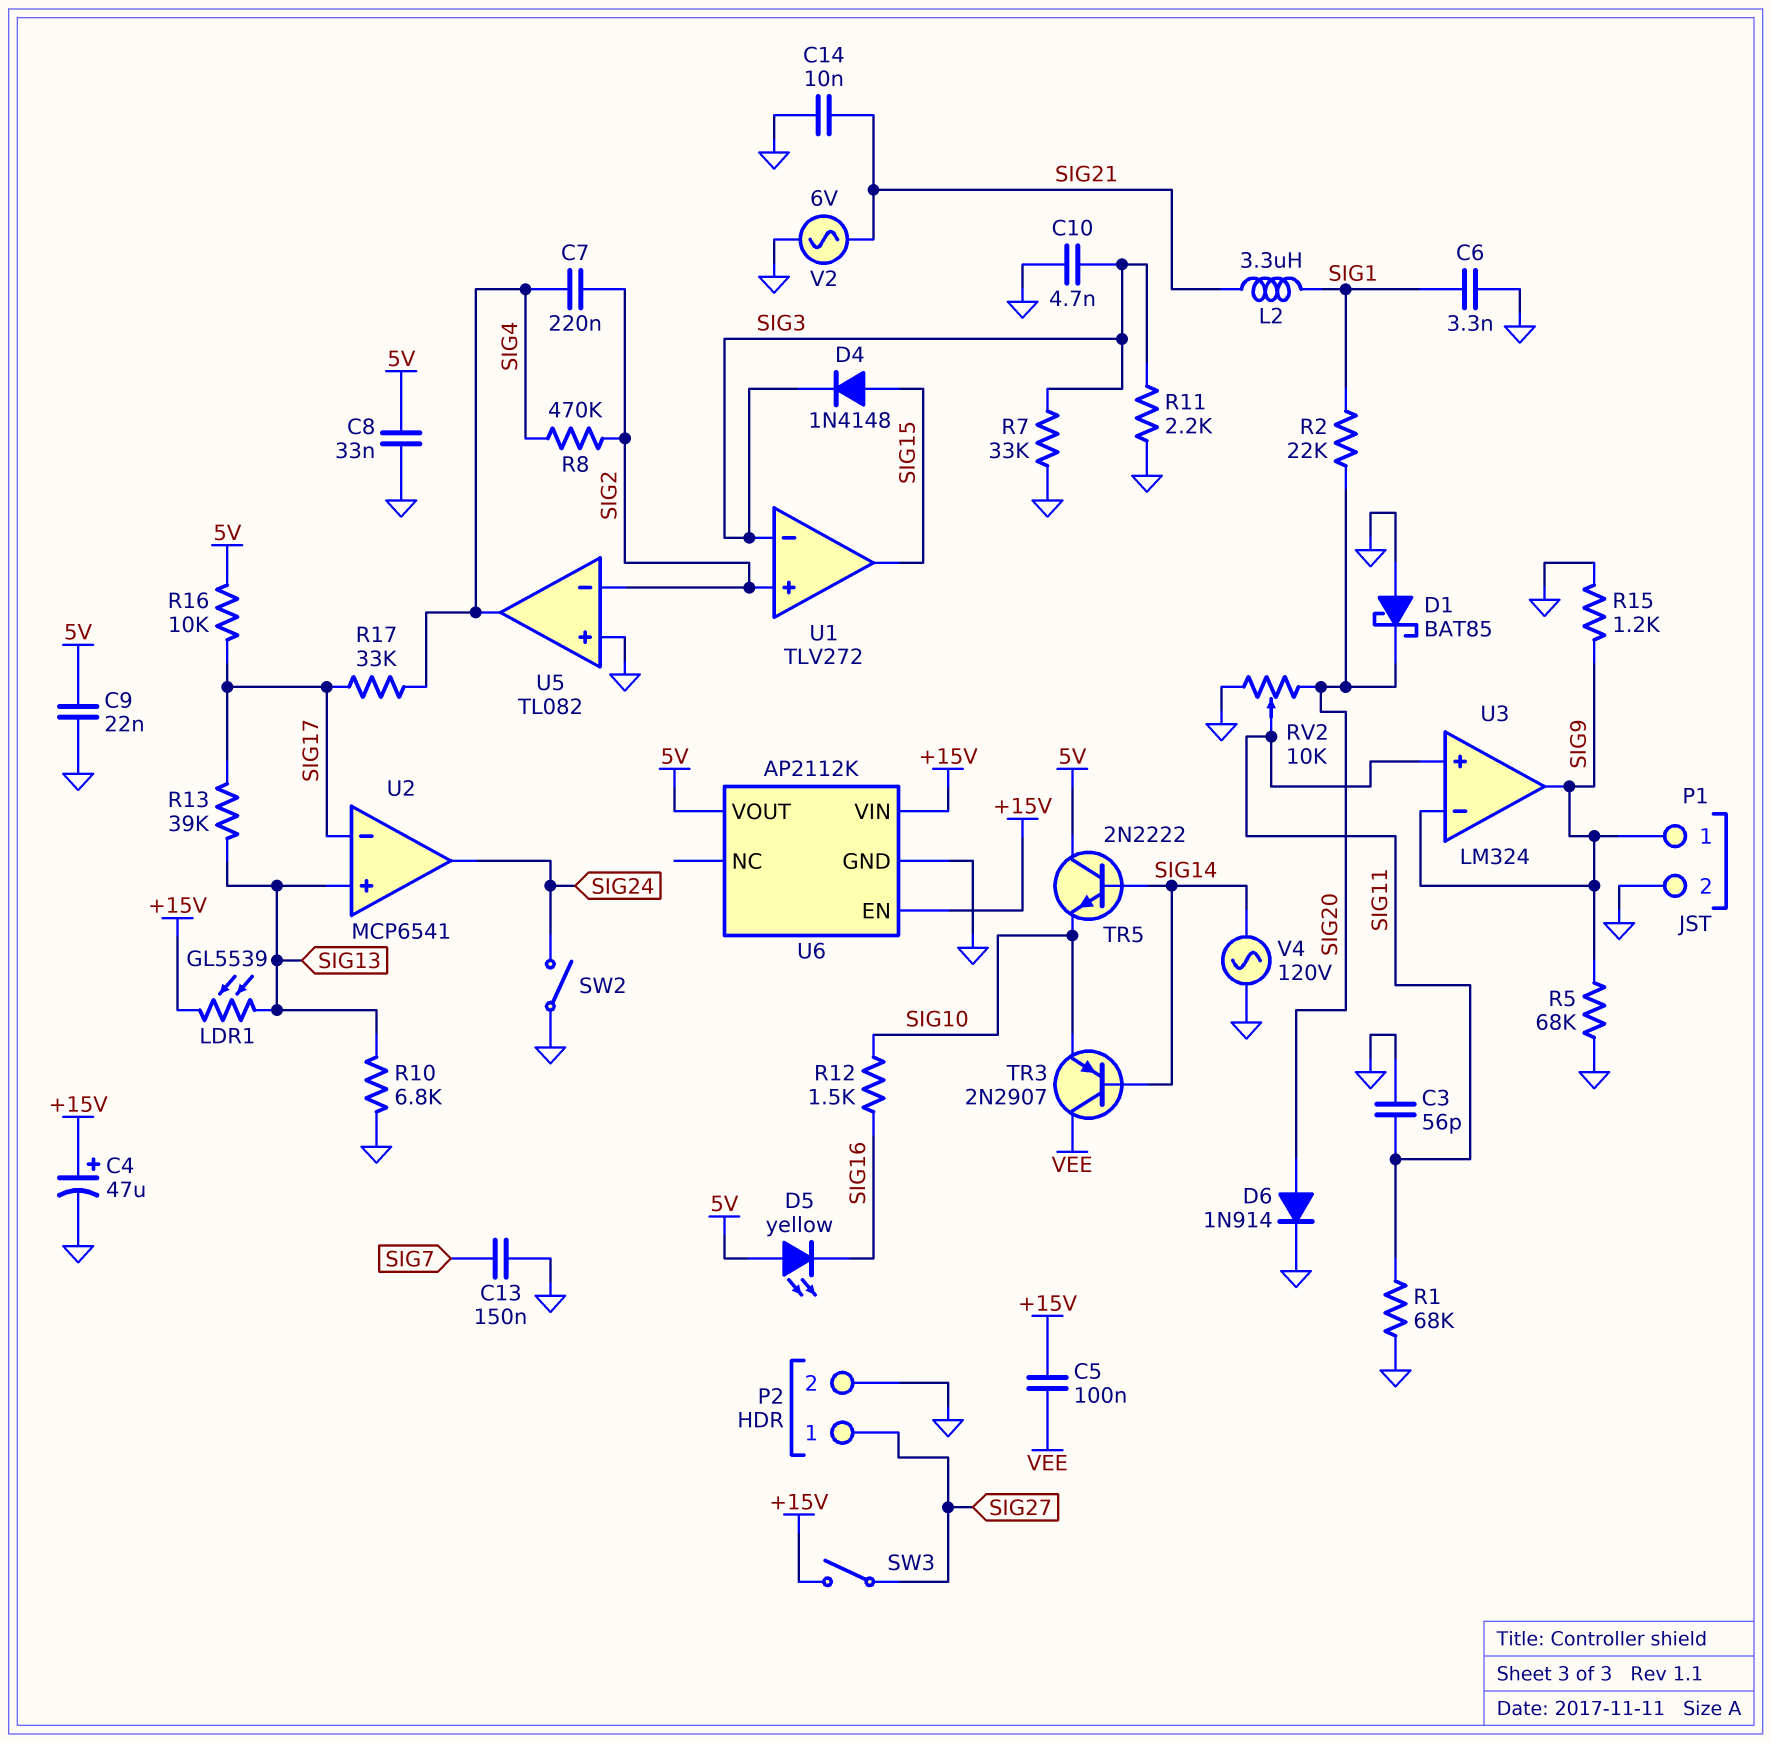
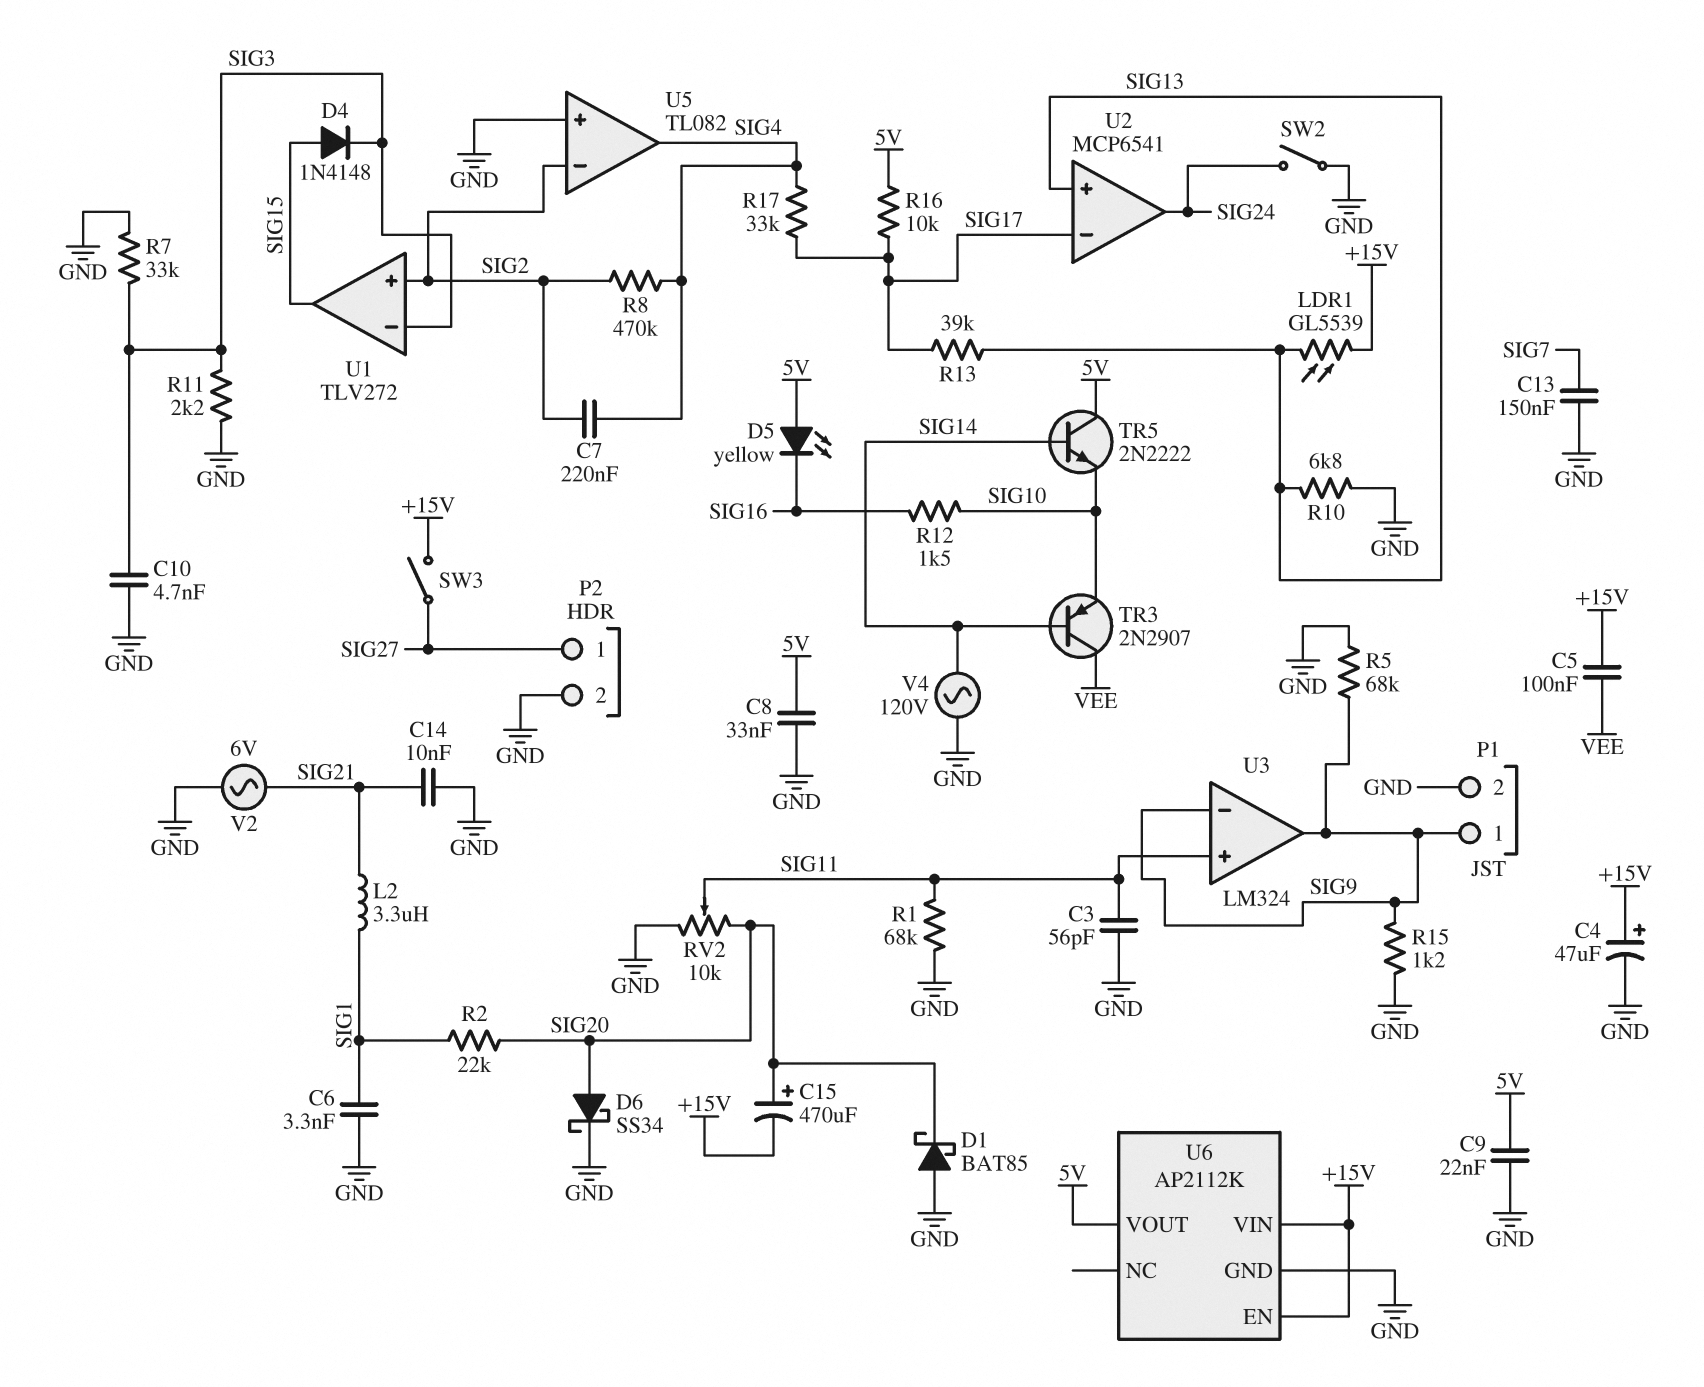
C15: none -> 470uF (plus SIG20, minus +15V)
D6: diode 1N914 (A SIG20, K GND) -> schottky SS34 (A SIG20, K GND)

